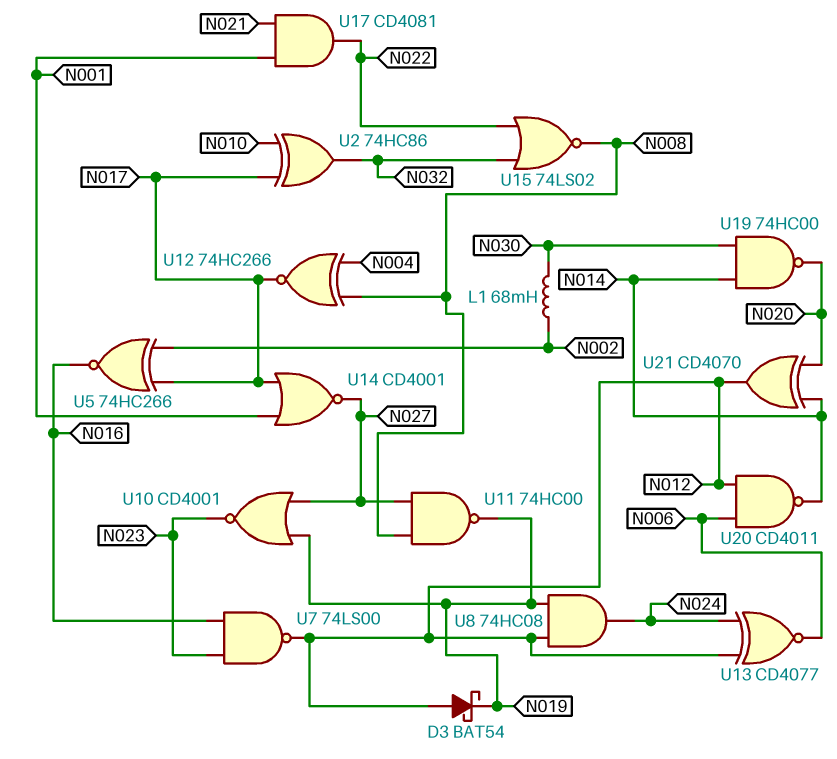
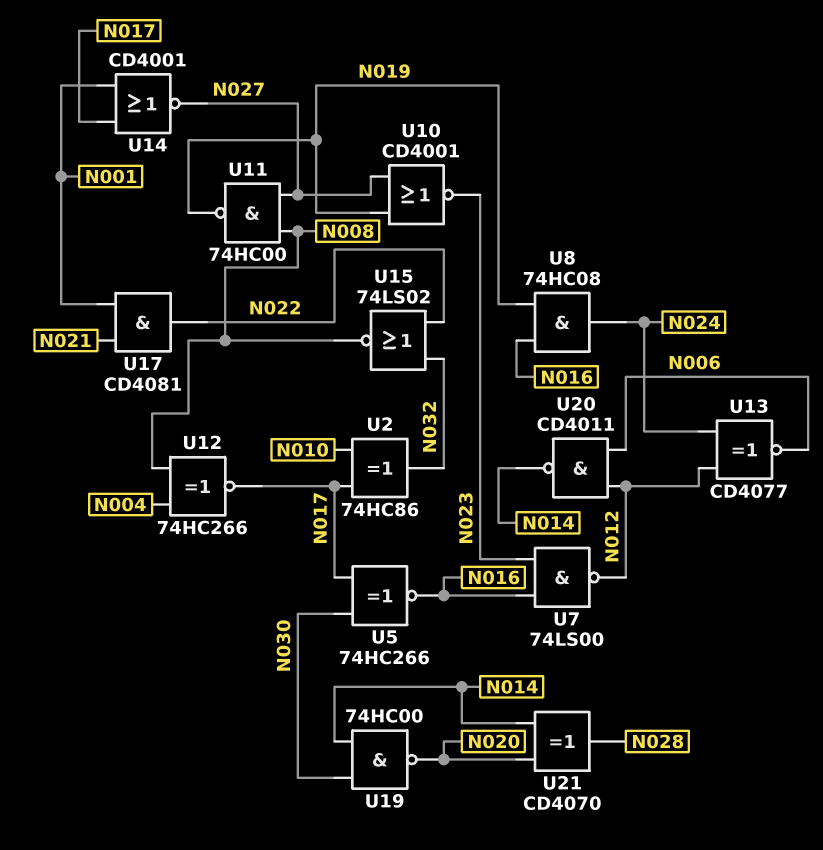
D3: schottky BAT54 (A N012, K N019) -> none
L1: 68mH (N002, N030) -> none
U5: XNOR 74HC266 (in N002, in N017, out N016) -> XNOR 74HC266 (in N017, in N030, out N016)
U8: AND 74HC08 (in N012, in N019, out N024) -> AND 74HC08 (in N016, in N019, out N024)
U21: XOR CD4070 (in N014, in N020, out N012) -> XOR CD4070 (in N014, in N020, out N028)

